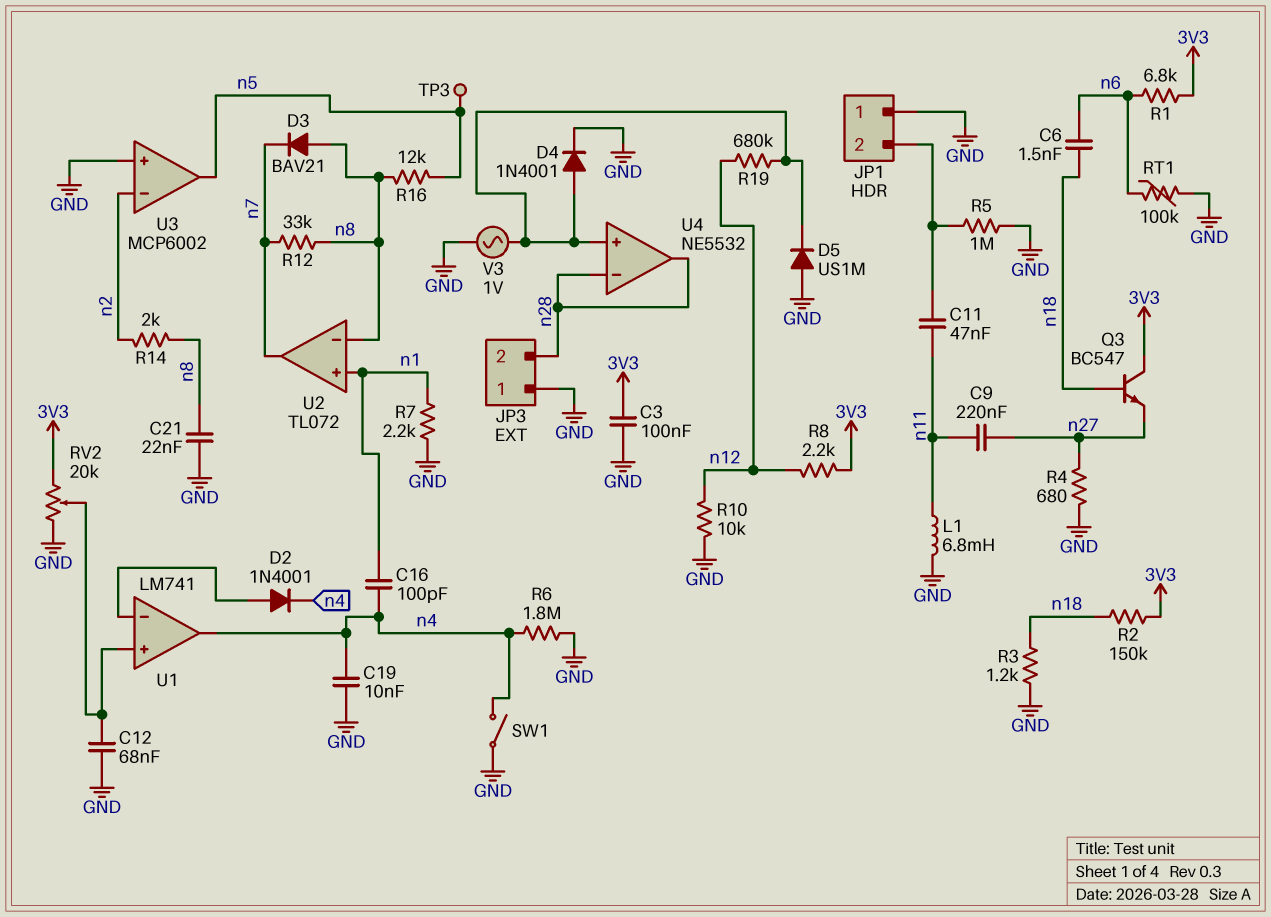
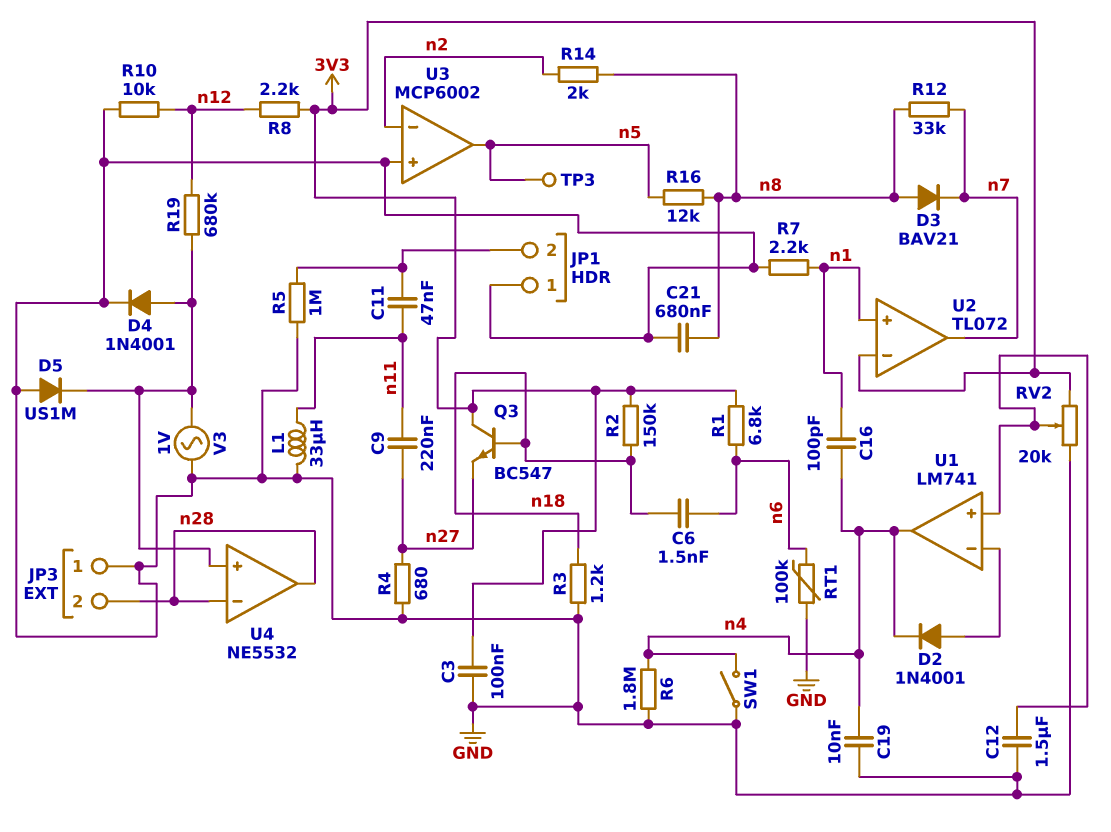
C12: 68nF (GND, U1/in+) -> 1.5uF (GND, U1/in+)
C21: 22nF (GND, n8) -> 680nF (GND, n8)
L1: 6.8mH (GND, n11) -> 33uH (GND, n11)
U2 pin in-: n8 -> 3V3

